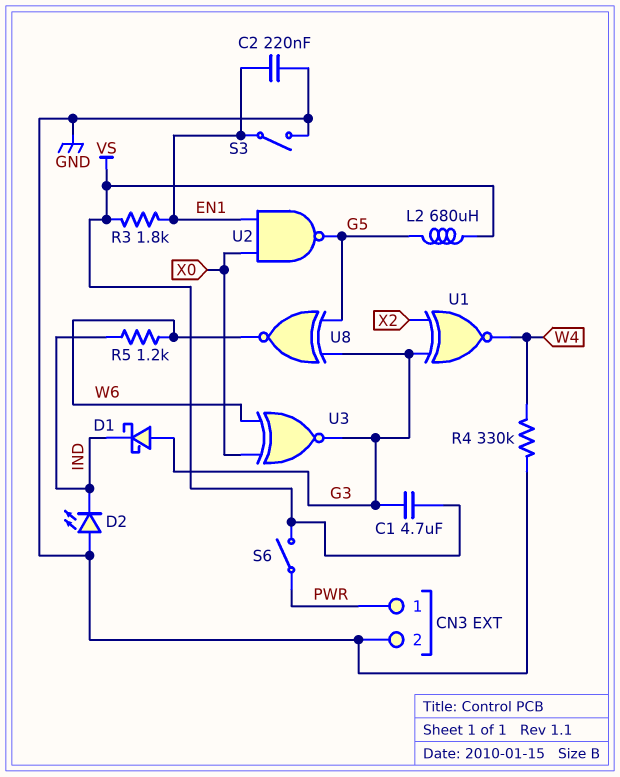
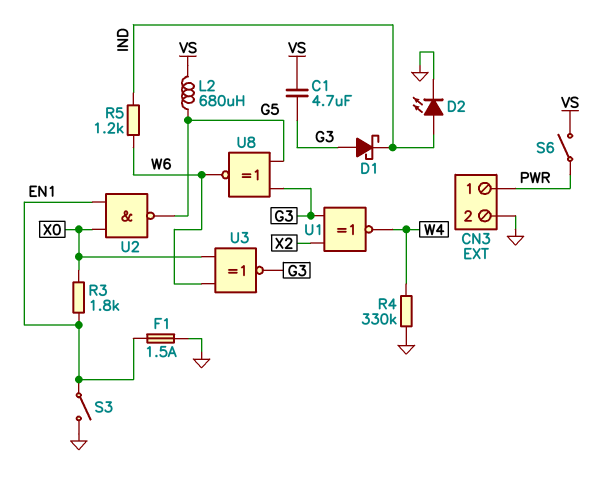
C2: 220nF (EN1, GND) -> none
D2: LED (A GND, K IND) -> LED (A IND, K GND)
F1: none -> 1.5A (EN1, GND)
R3: 1.8k (EN1, VS) -> 1.8k (EN1, X0)

